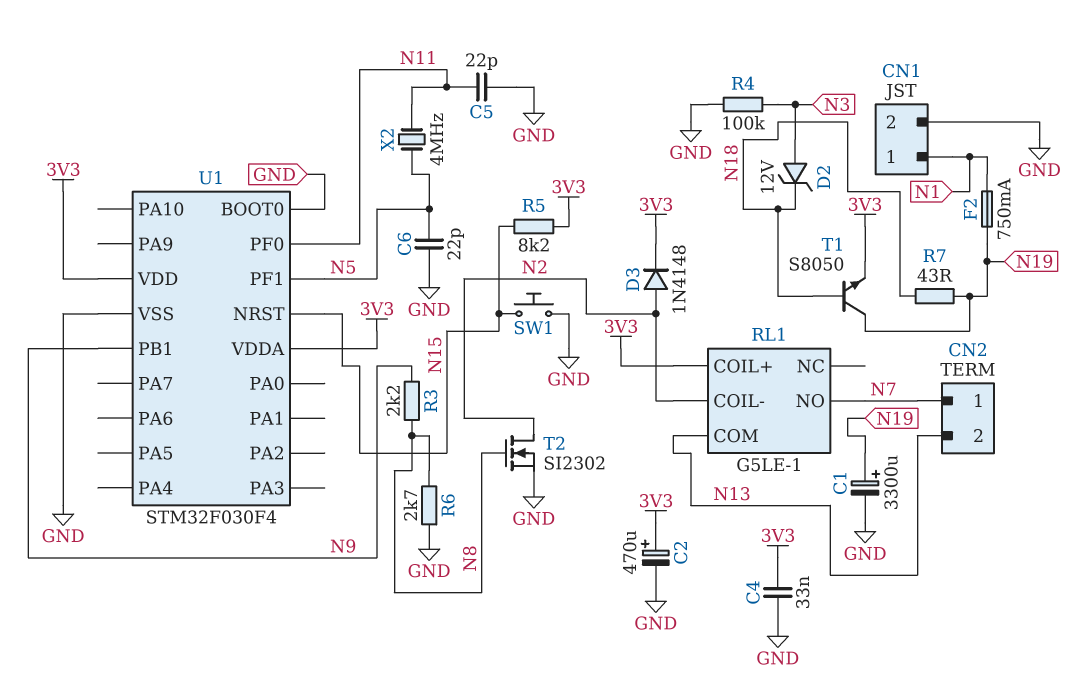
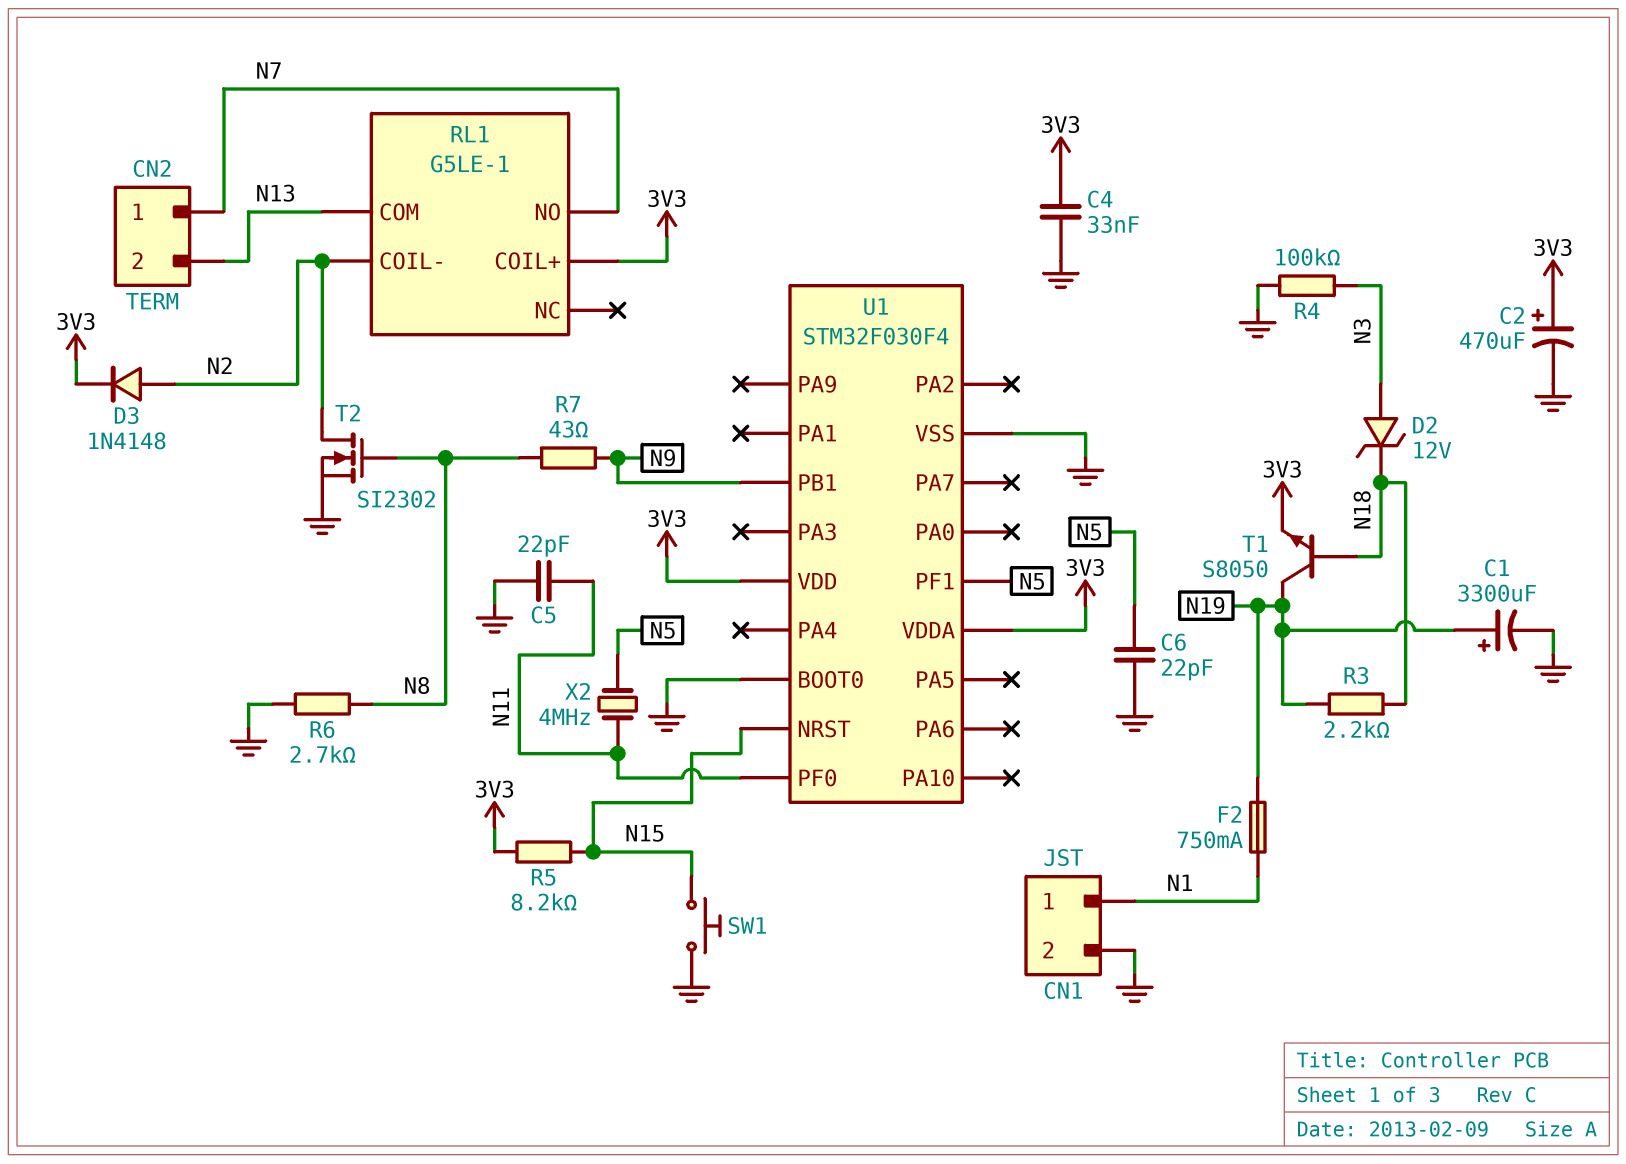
R3: 2.2k (N8, N9) -> 2.2k (N18, N19)
R7: 43 (N18, N19) -> 43 (N8, N9)

